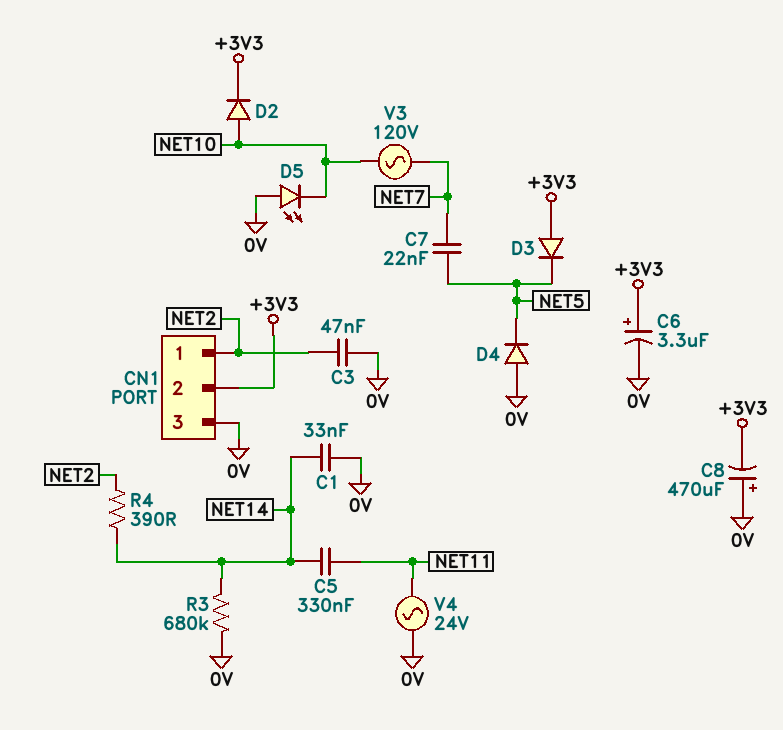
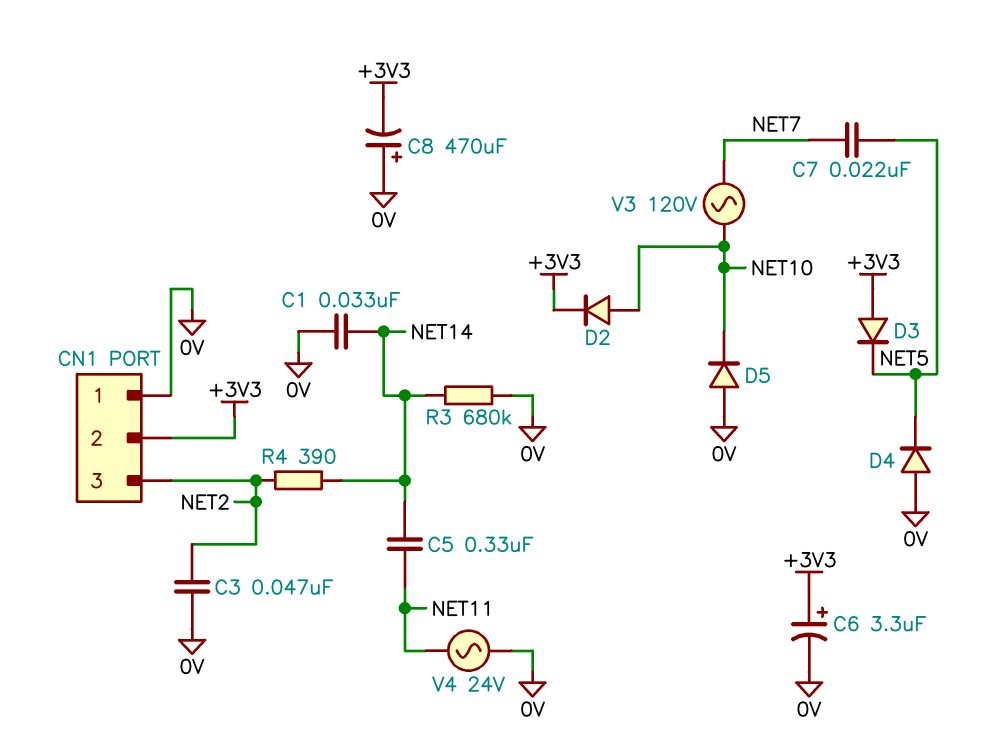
CN1 pin 1: NET2 -> 0V
CN1 pin 3: 0V -> NET2
D5: LED (A 0V, K NET10) -> diode (A 0V, K NET10)

